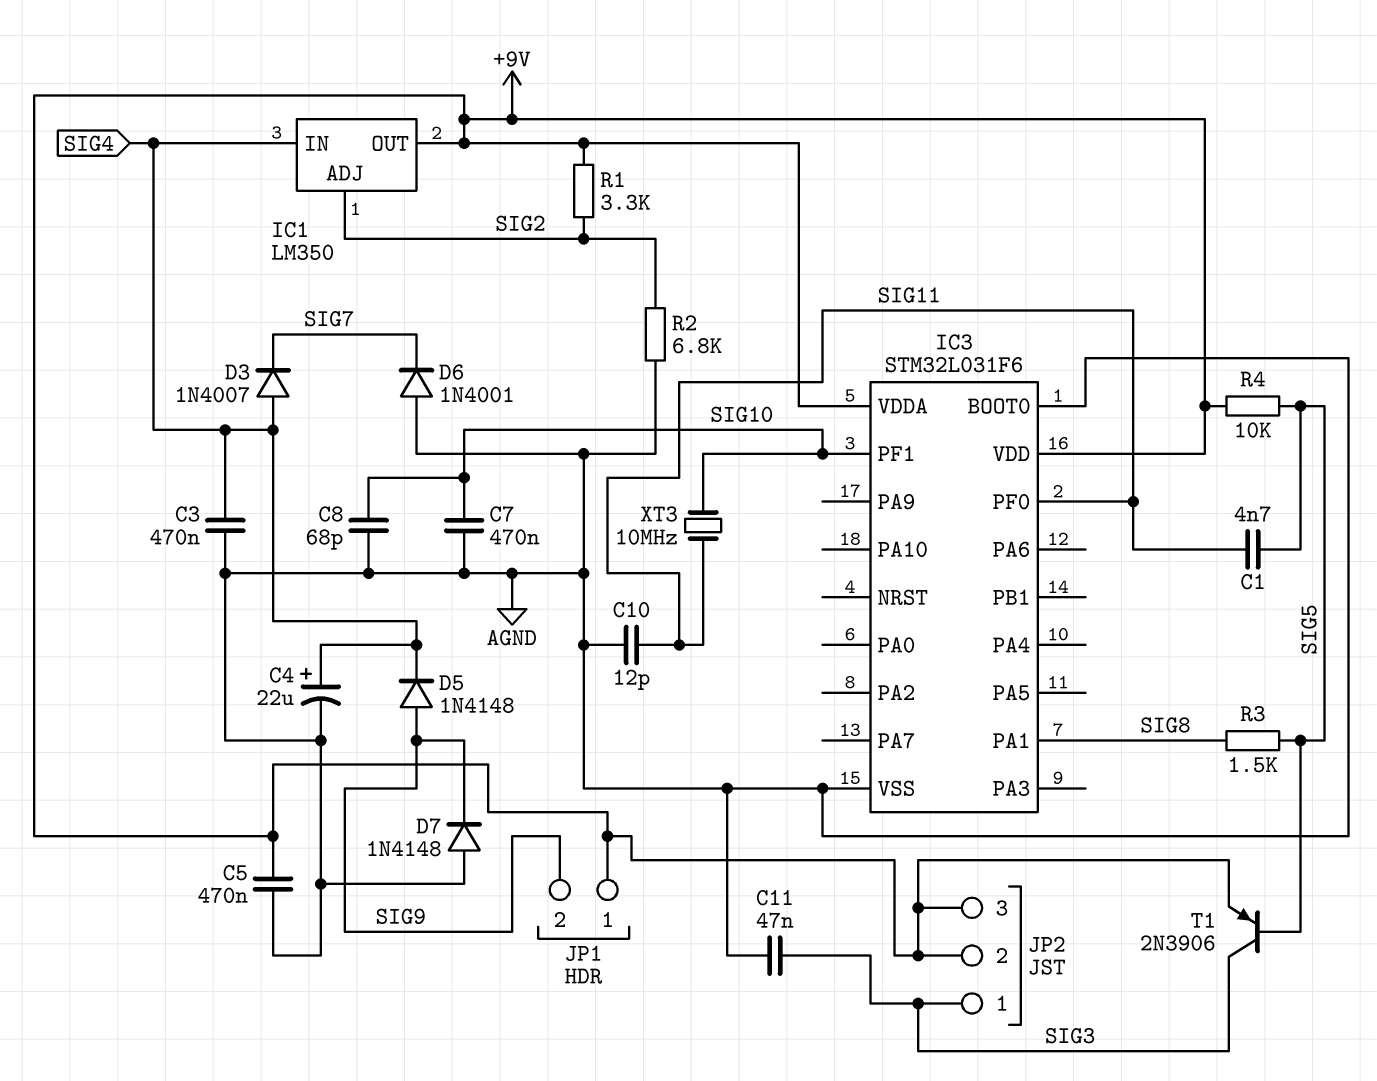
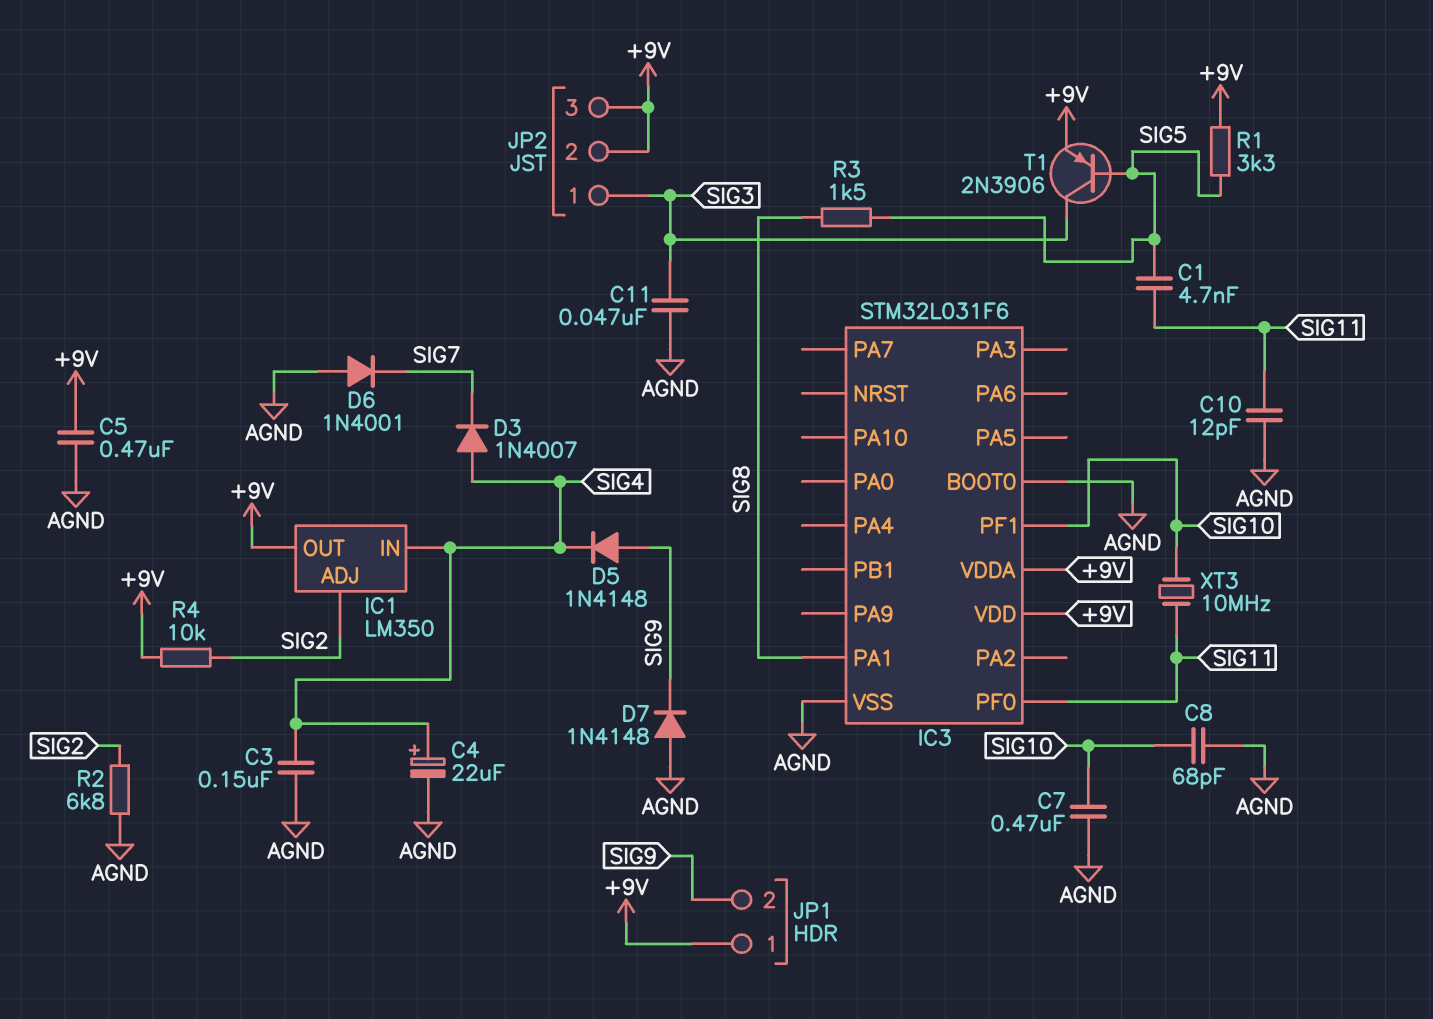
C3: 470nF (AGND, SIG4) -> 150nF (AGND, SIG4)
R1: 3.3k (+9V, SIG2) -> 3.3k (+9V, SIG5)
R4: 10k (+9V, SIG5) -> 10k (+9V, SIG2)

